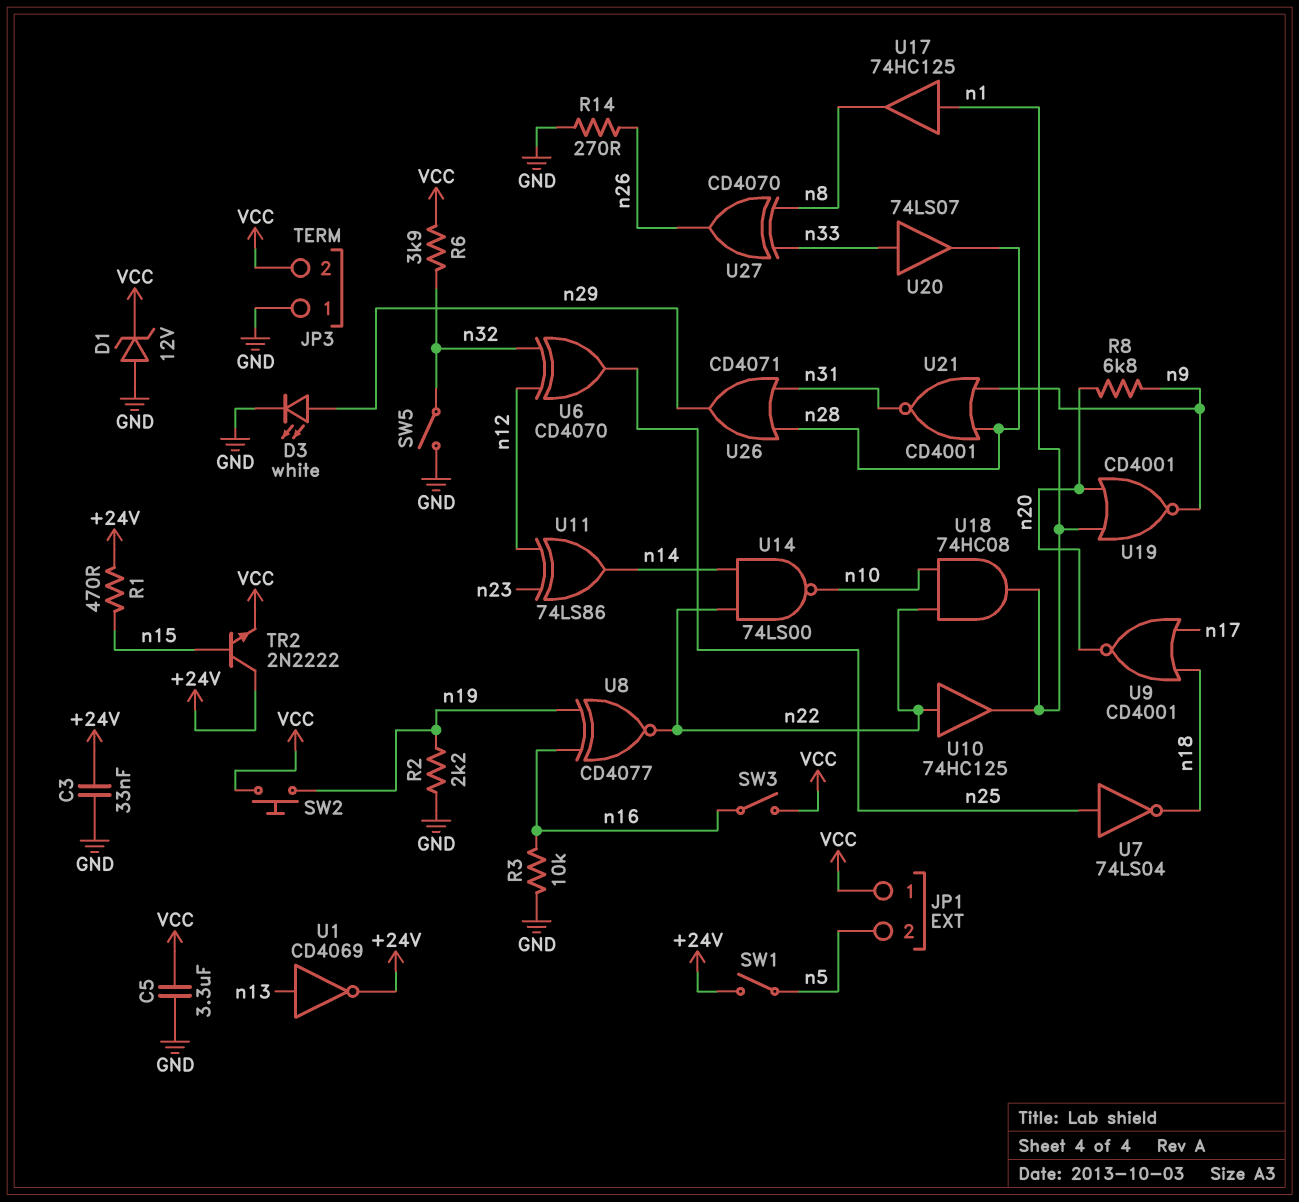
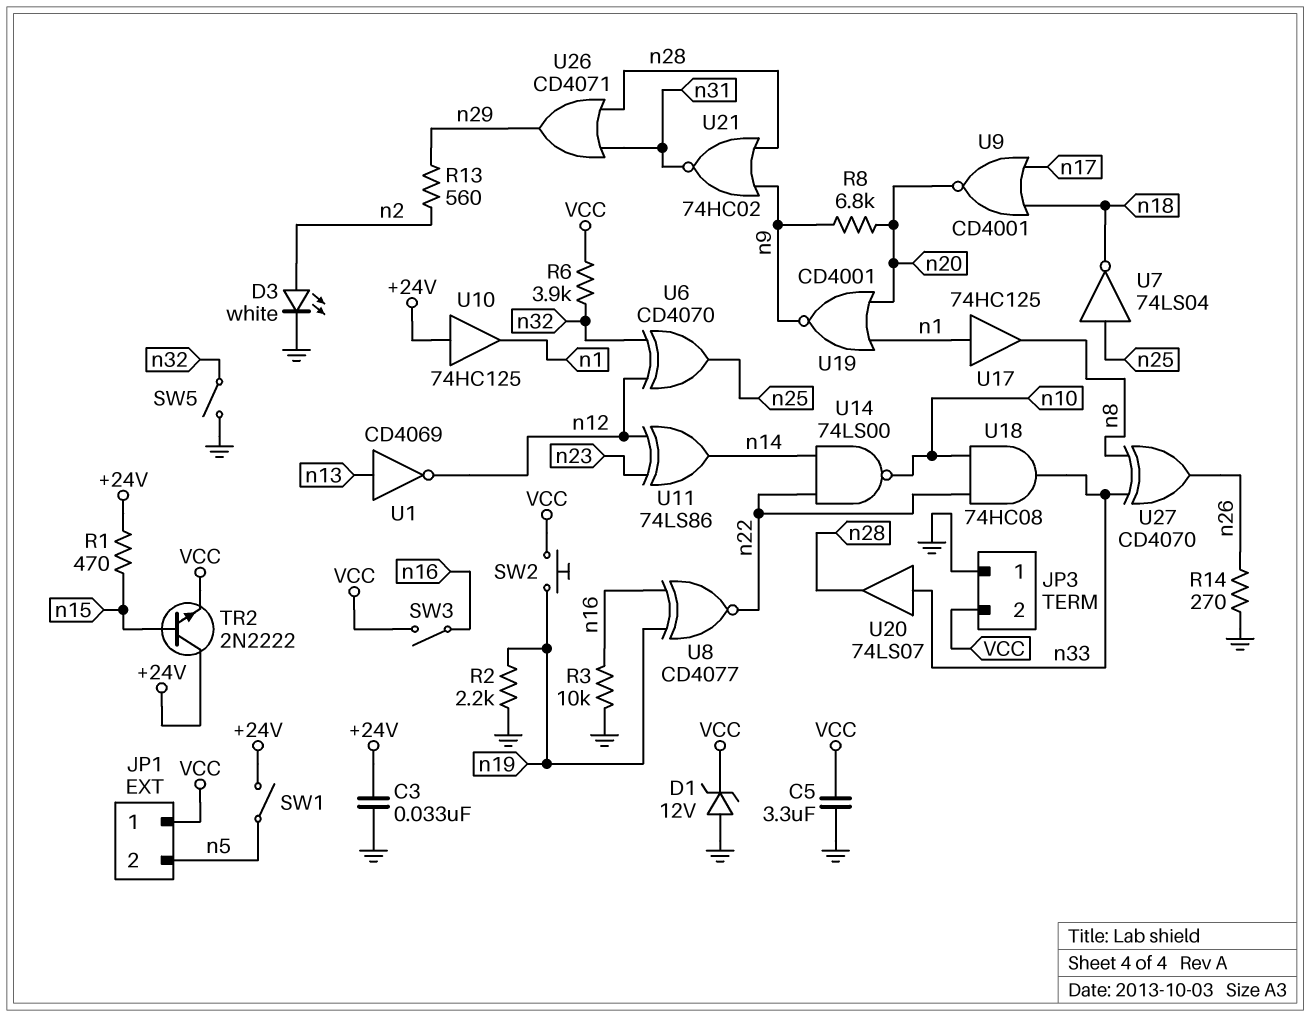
D3: LED white (A n29, K GND) -> LED white (A n2, K GND)
R13: none -> 560 (n2, n29)
U1: NOT CD4069 (in n13, out +24V) -> NOT CD4069 (in n13, out n12)
U10: buffer 74HC125 (in n22, out n1) -> buffer 74HC125 (in +24V, out n1)
U18: AND 74HC08 (in n10, in n22, out n1) -> AND 74HC08 (in n10, in n22, out n33)
U21: NOR CD4001 (in n9, in n28, out n31) -> NOR 74HC02 (in n9, in n28, out n31)

